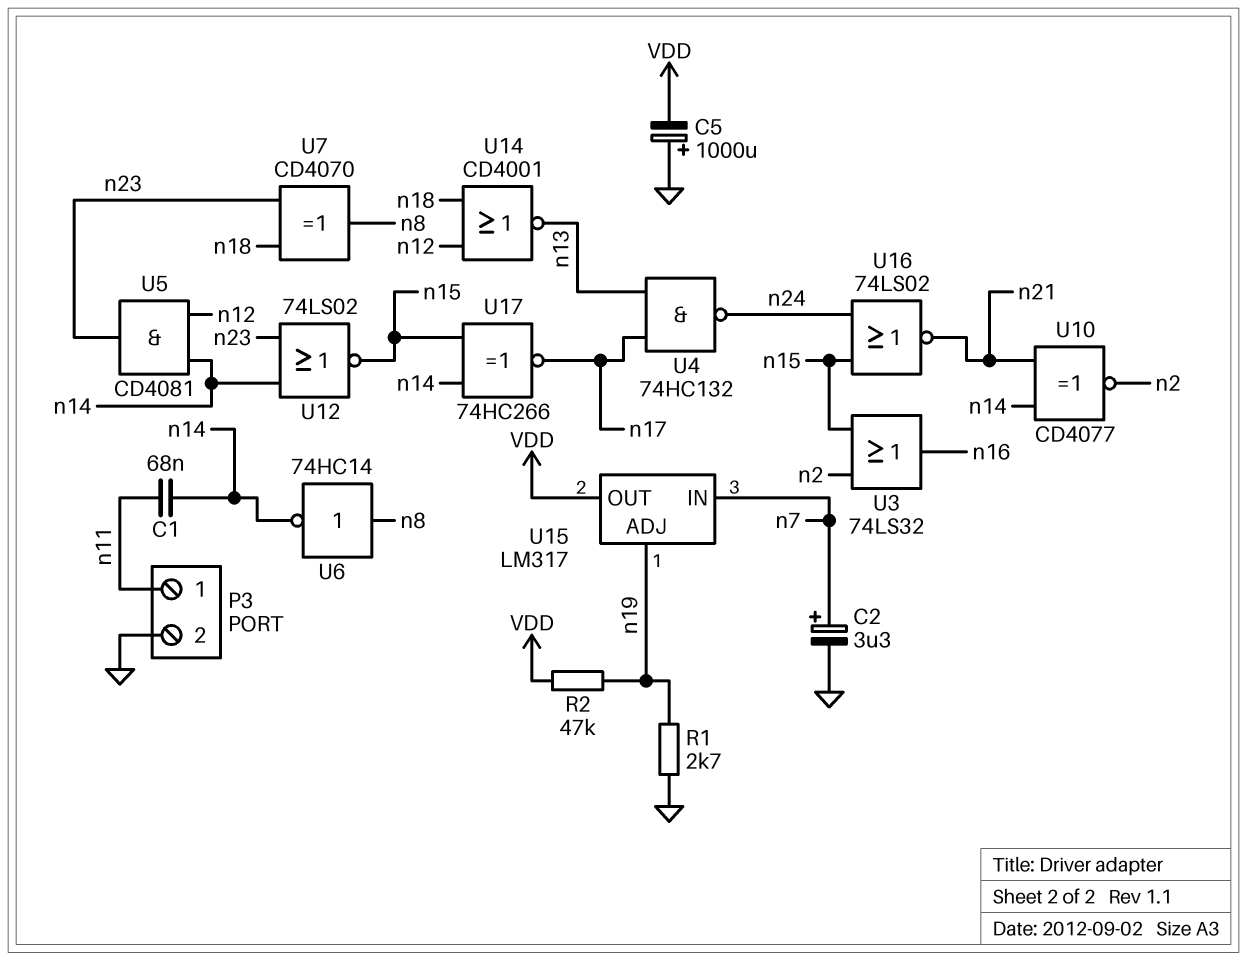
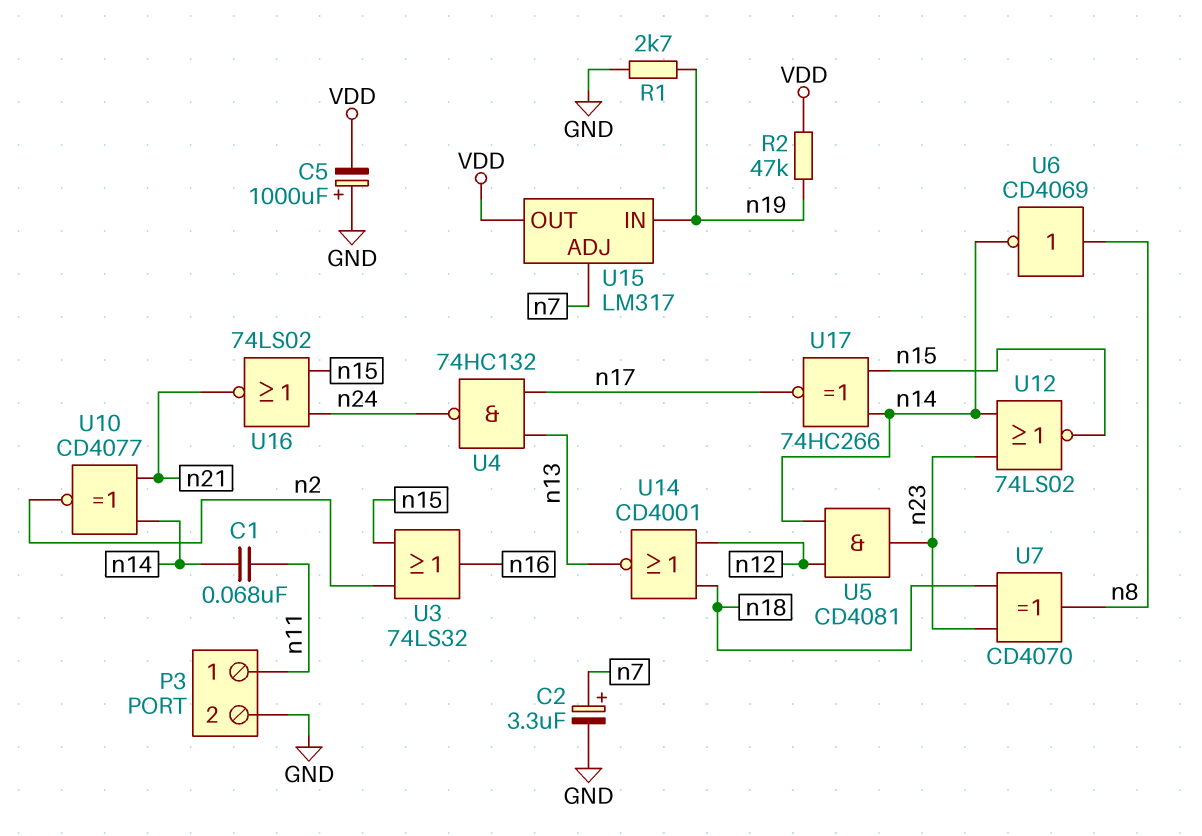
U6: NOT 74HC14 (in n8, out n14) -> NOT CD4069 (in n8, out n14)
U15 pin ADJ: n19 -> n7
U15 pin IN: n7 -> n19

